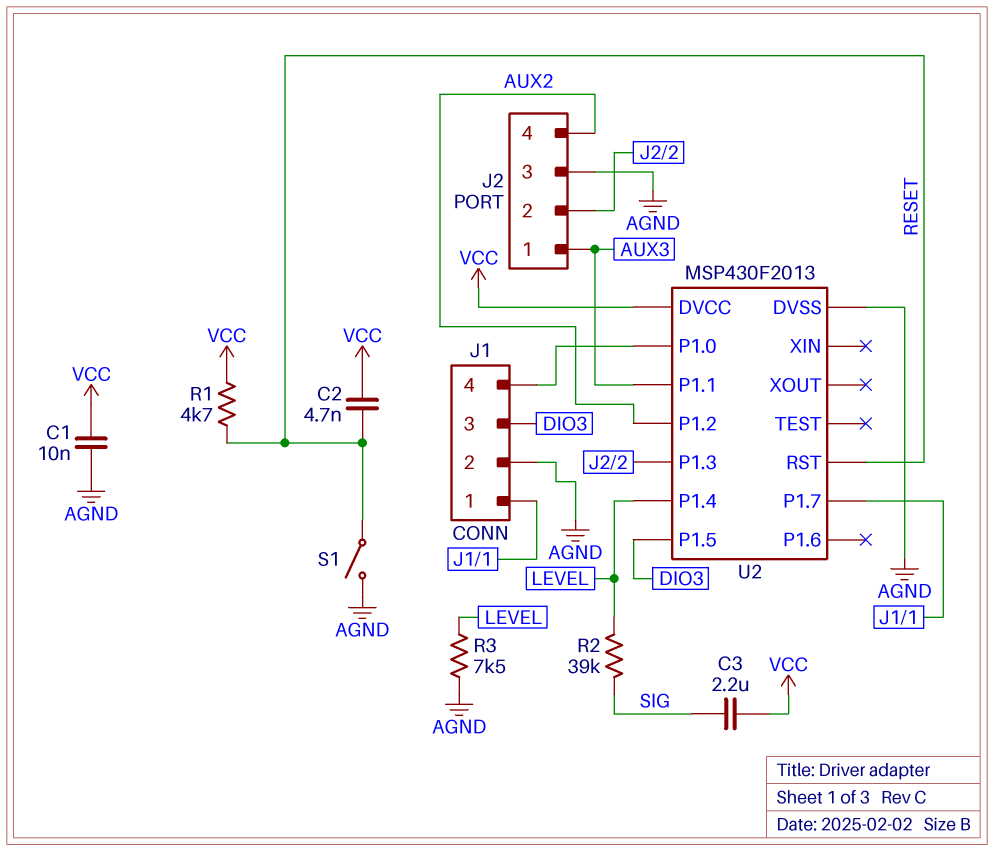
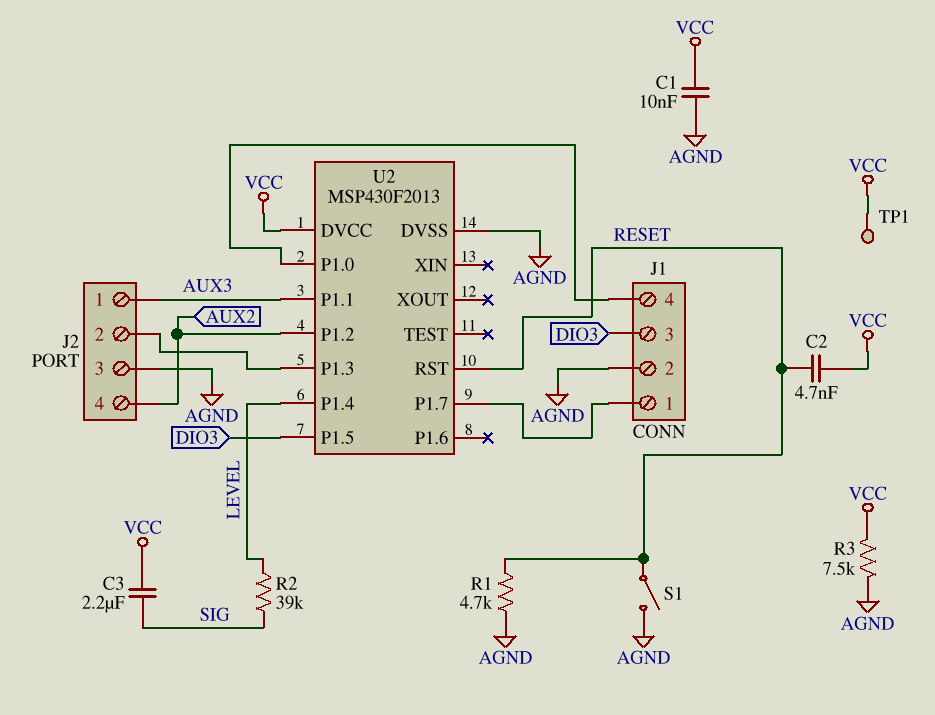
R1: 4.7k (RESET, VCC) -> 4.7k (AGND, RESET)
R3: 7.5k (AGND, LEVEL) -> 7.5k (AGND, VCC)
TP1: none -> test point (VCC)

